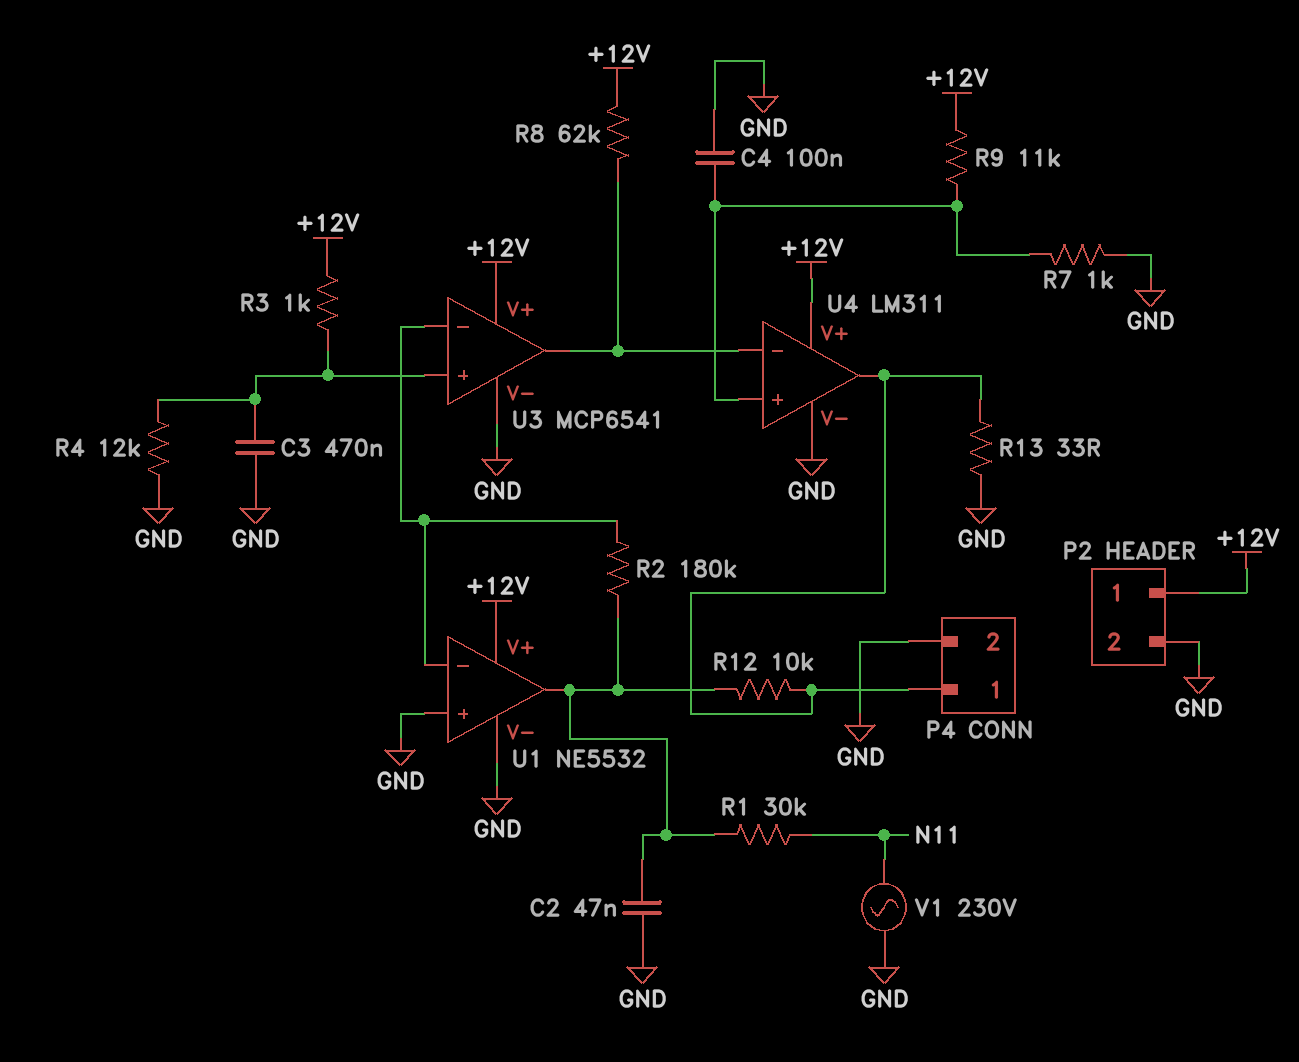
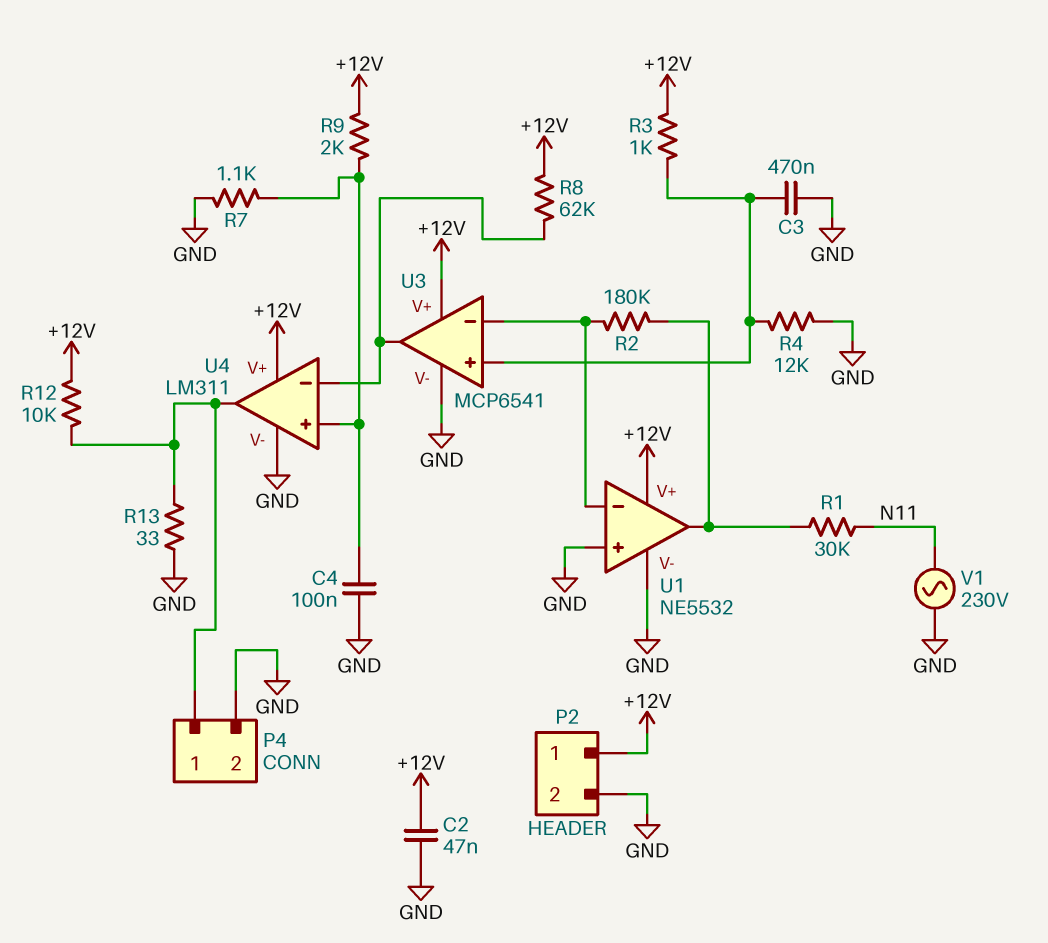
C2: 47nF (GND, U1/out) -> 47nF (+12V, GND)
R7: 1k (GND, U4/in+) -> 1.1k (GND, U4/in+)
R9: 11k (+12V, U4/in+) -> 2k (+12V, U4/in+)
R12: 10k (P4/1, U1/out) -> 10k (+12V, P4/1)

